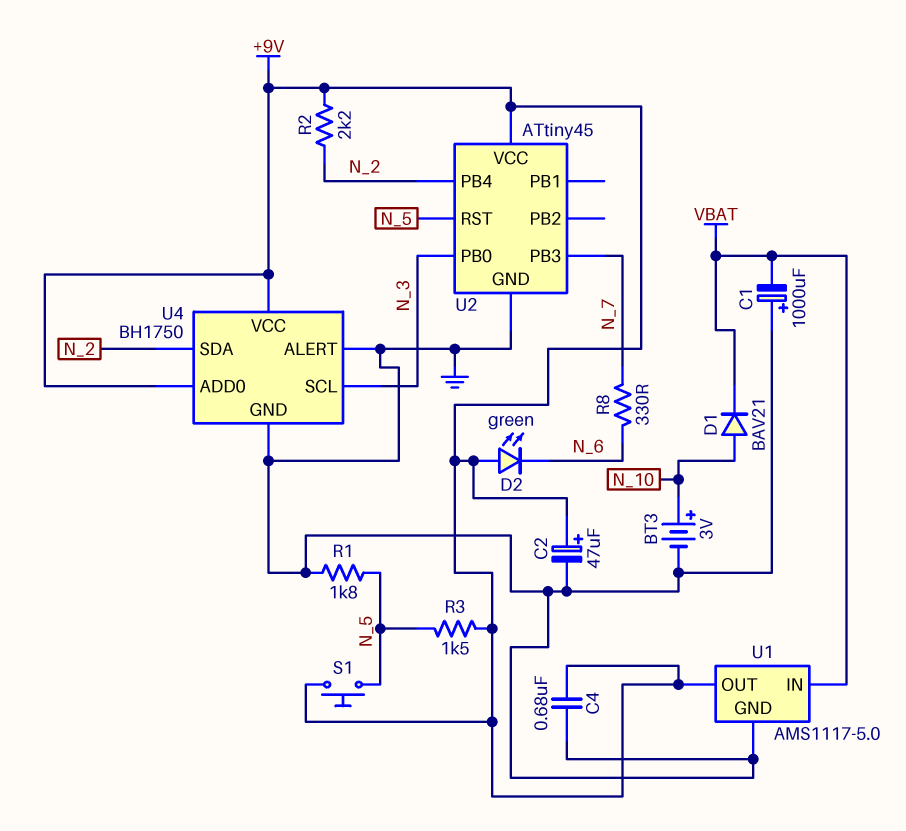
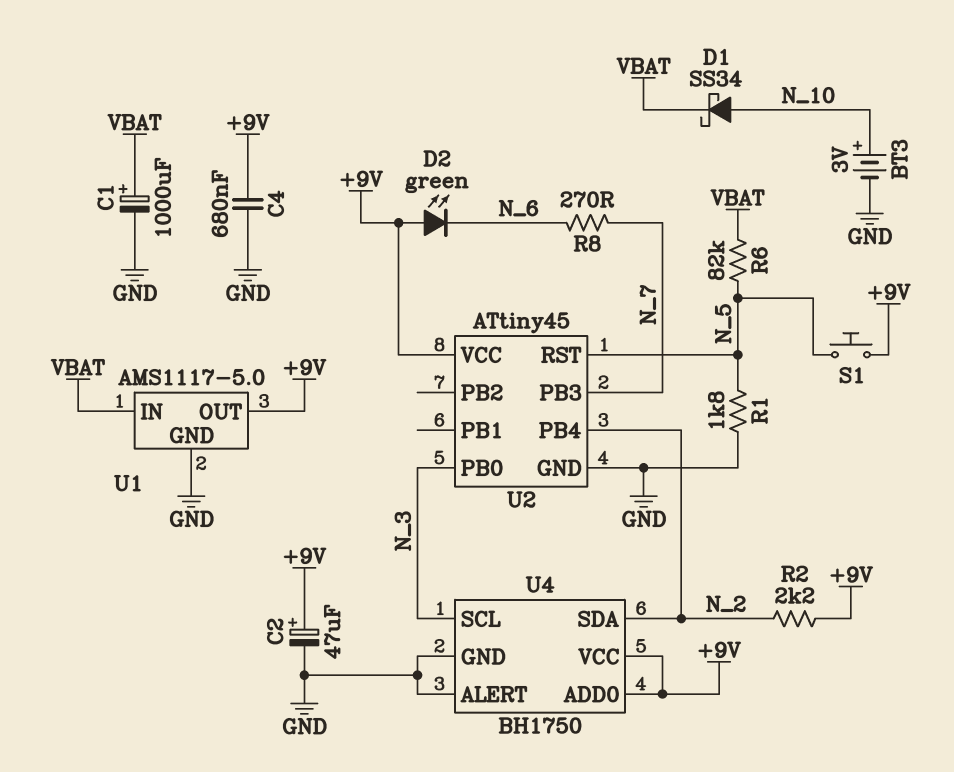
C1: 1000uF (plus GND, minus VBAT) -> 1000uF (plus VBAT, minus GND)
D1: diode BAV21 (A N_10, K VBAT) -> schottky SS34 (A N_10, K VBAT)
R3: 1.5k (+9V, N_5) -> none
R6: none -> 82k (N_5, VBAT)
R8: 330 (N_6, N_7) -> 270 (N_6, N_7)

